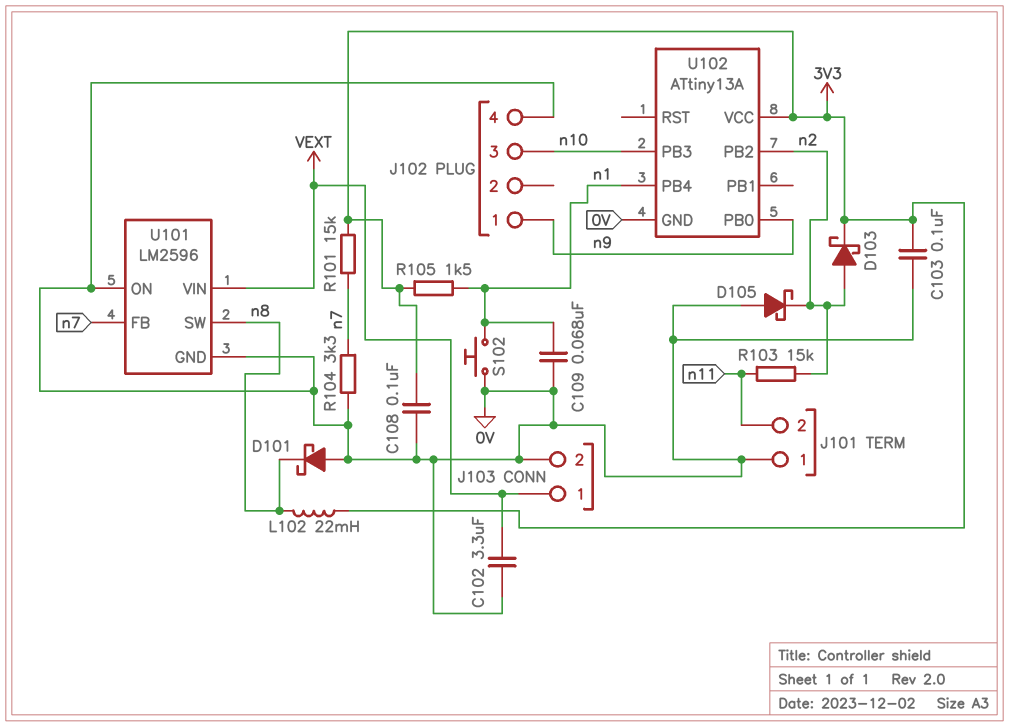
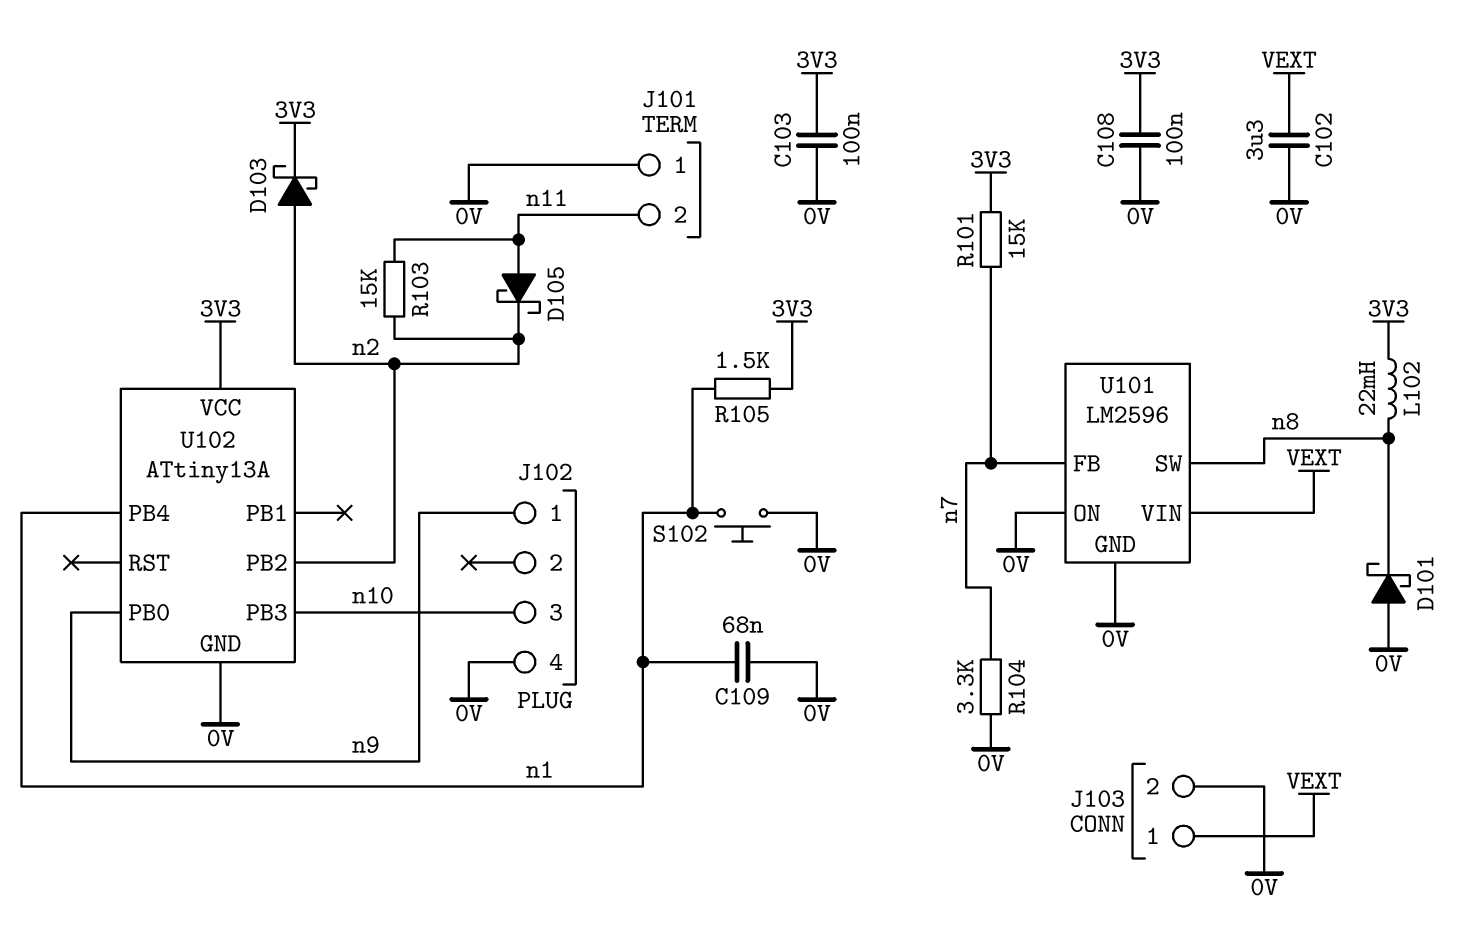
D105: schottky (A 0V, K n2) -> schottky (A n11, K n2)

